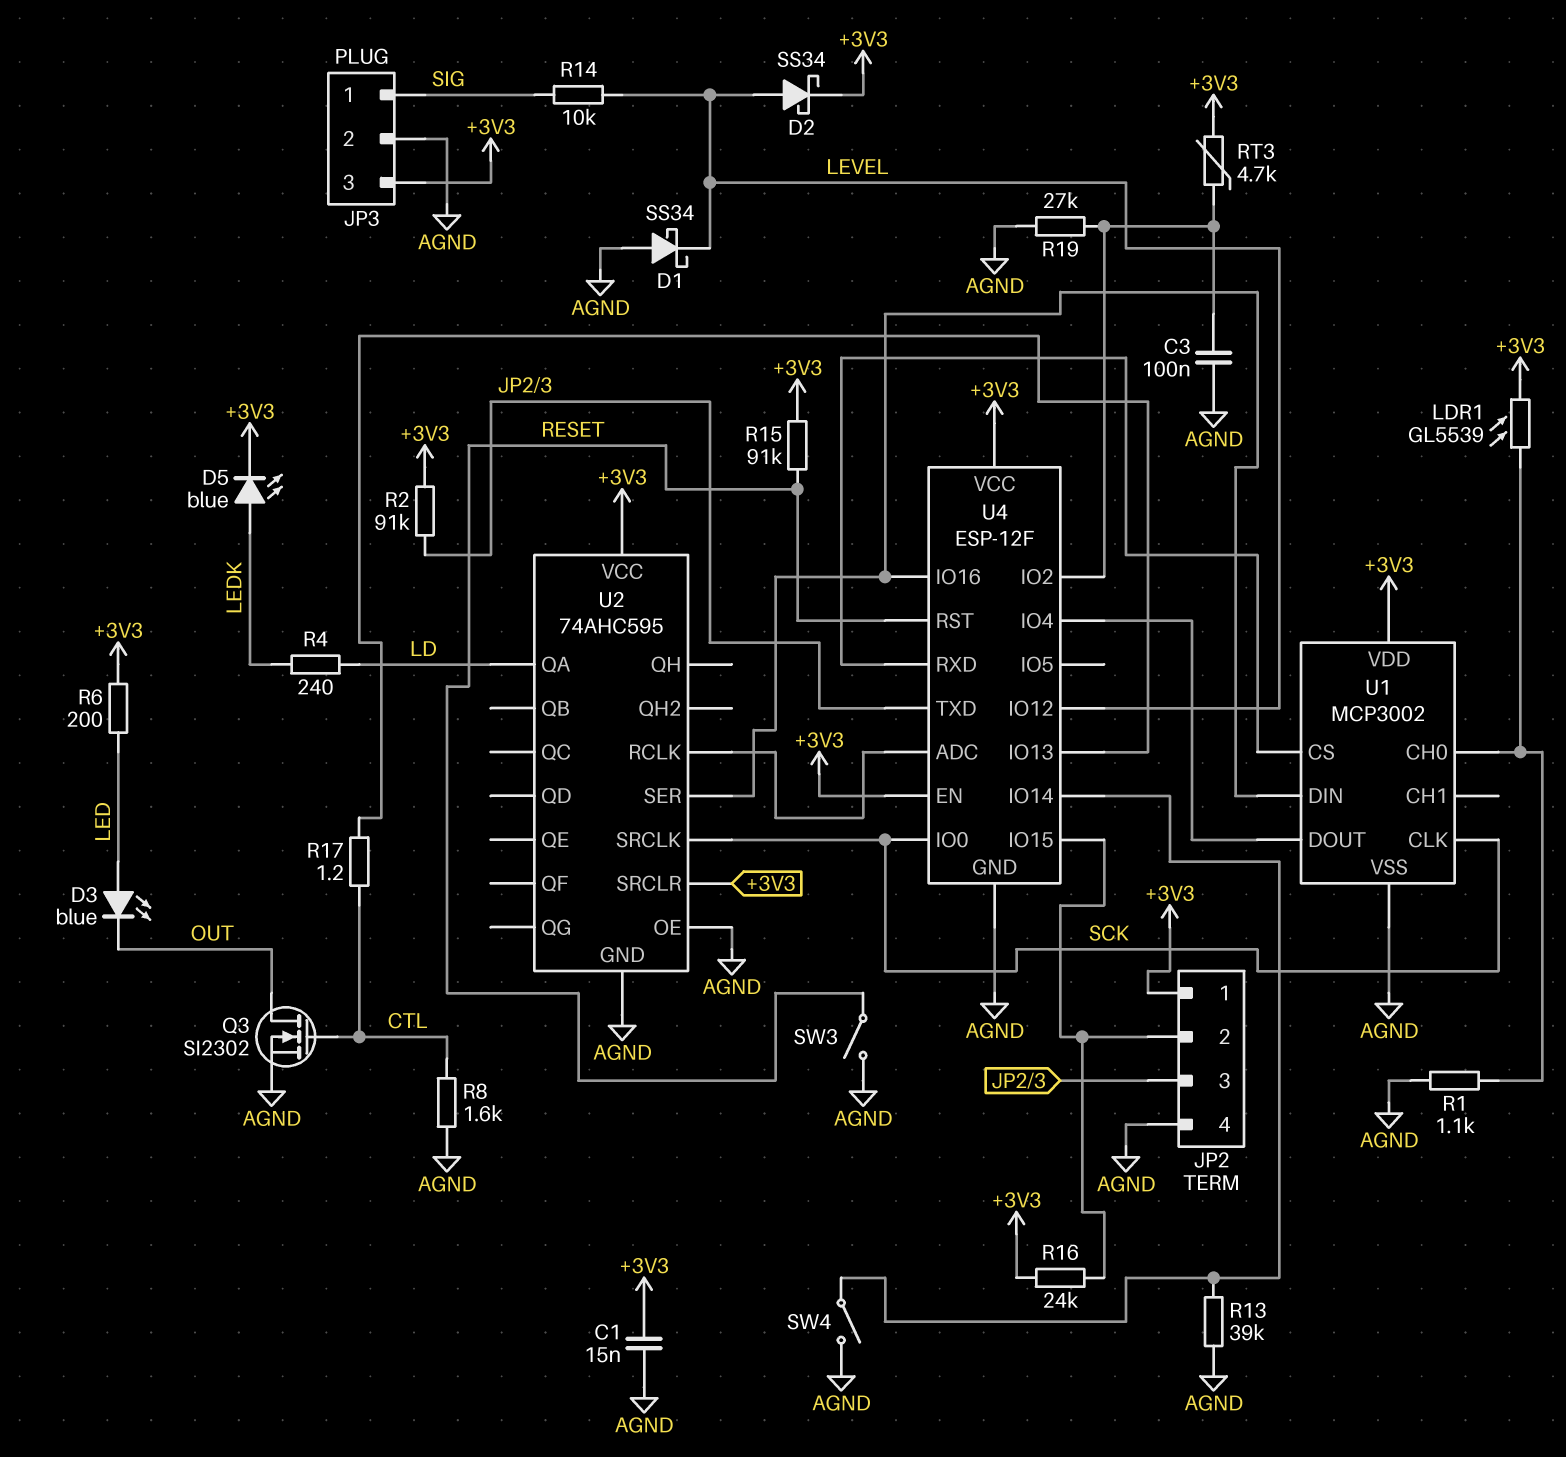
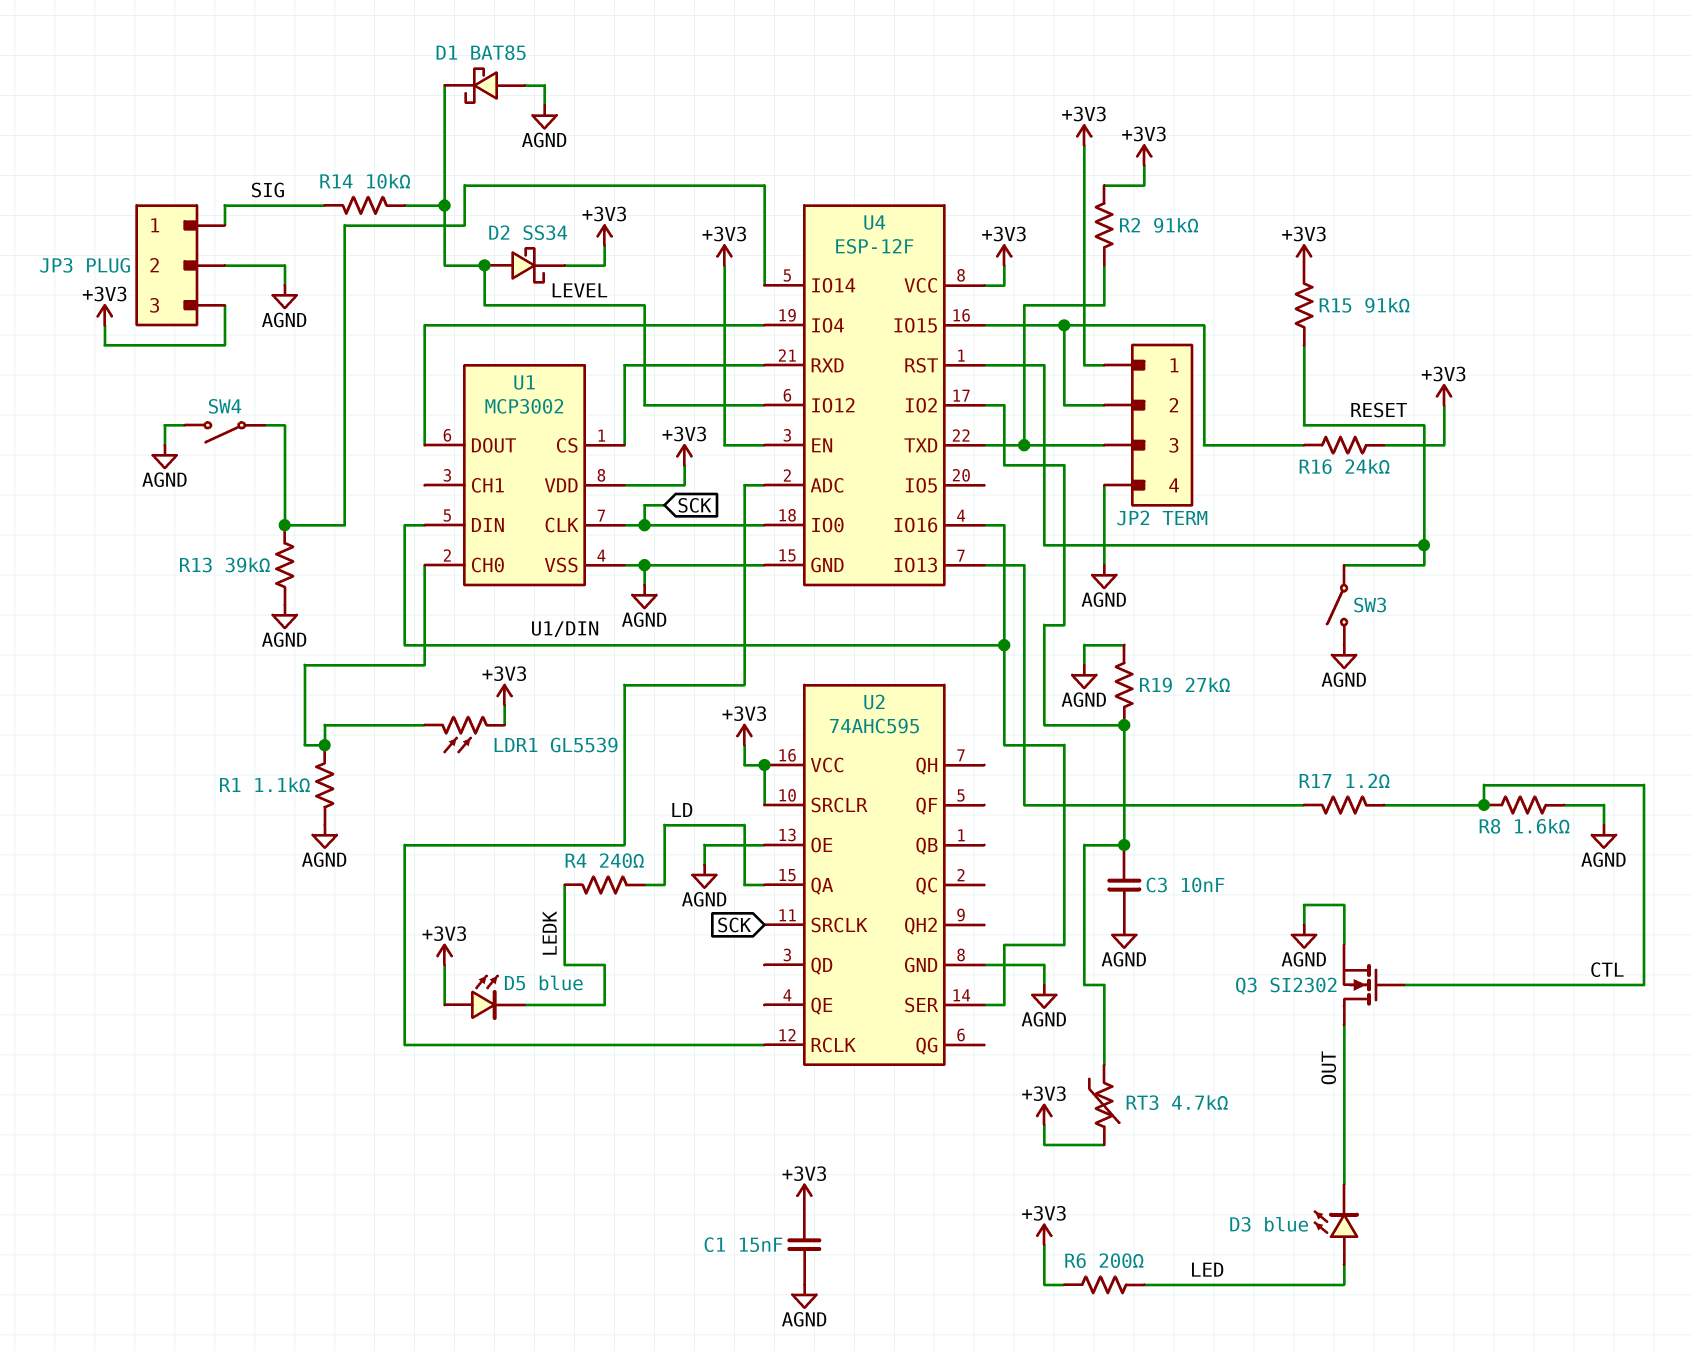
C3: 100nF (AGND, U4/IO2) -> 10nF (AGND, U4/IO2)
D1: schottky SS34 (A AGND, K LEVEL) -> schottky BAT85 (A AGND, K LEVEL)
D5: LED blue (A LEDK, K +3V3) -> LED blue (A +3V3, K LEDK)

